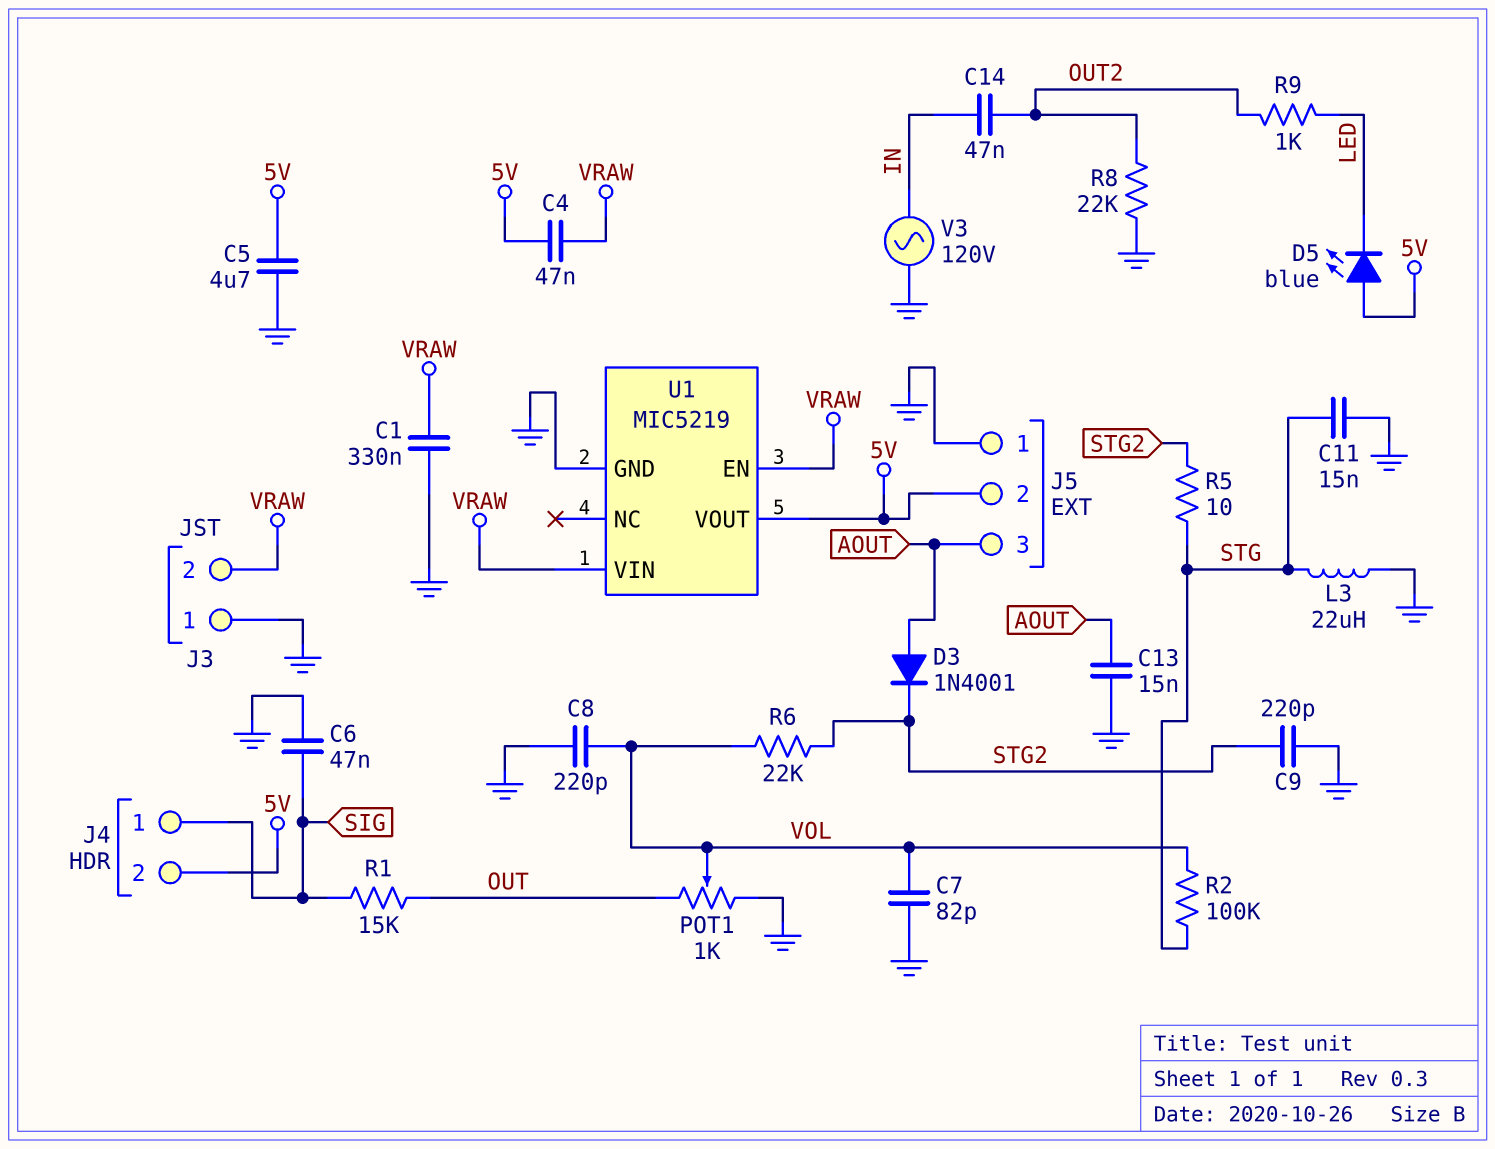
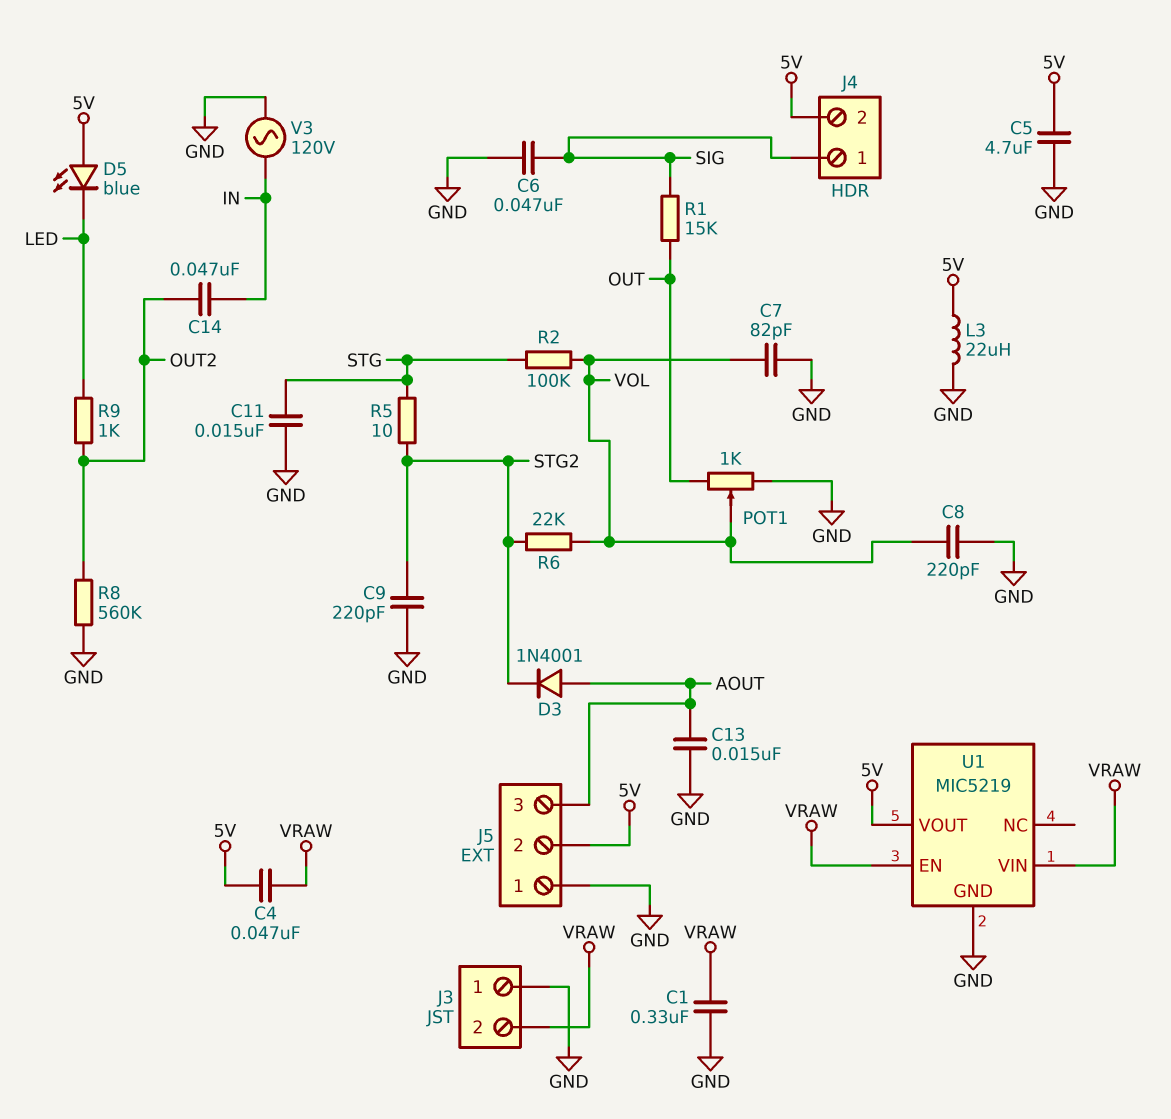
L3: 22uH (GND, STG) -> 22uH (5V, GND)
R8: 22k (GND, OUT2) -> 560k (GND, OUT2)

